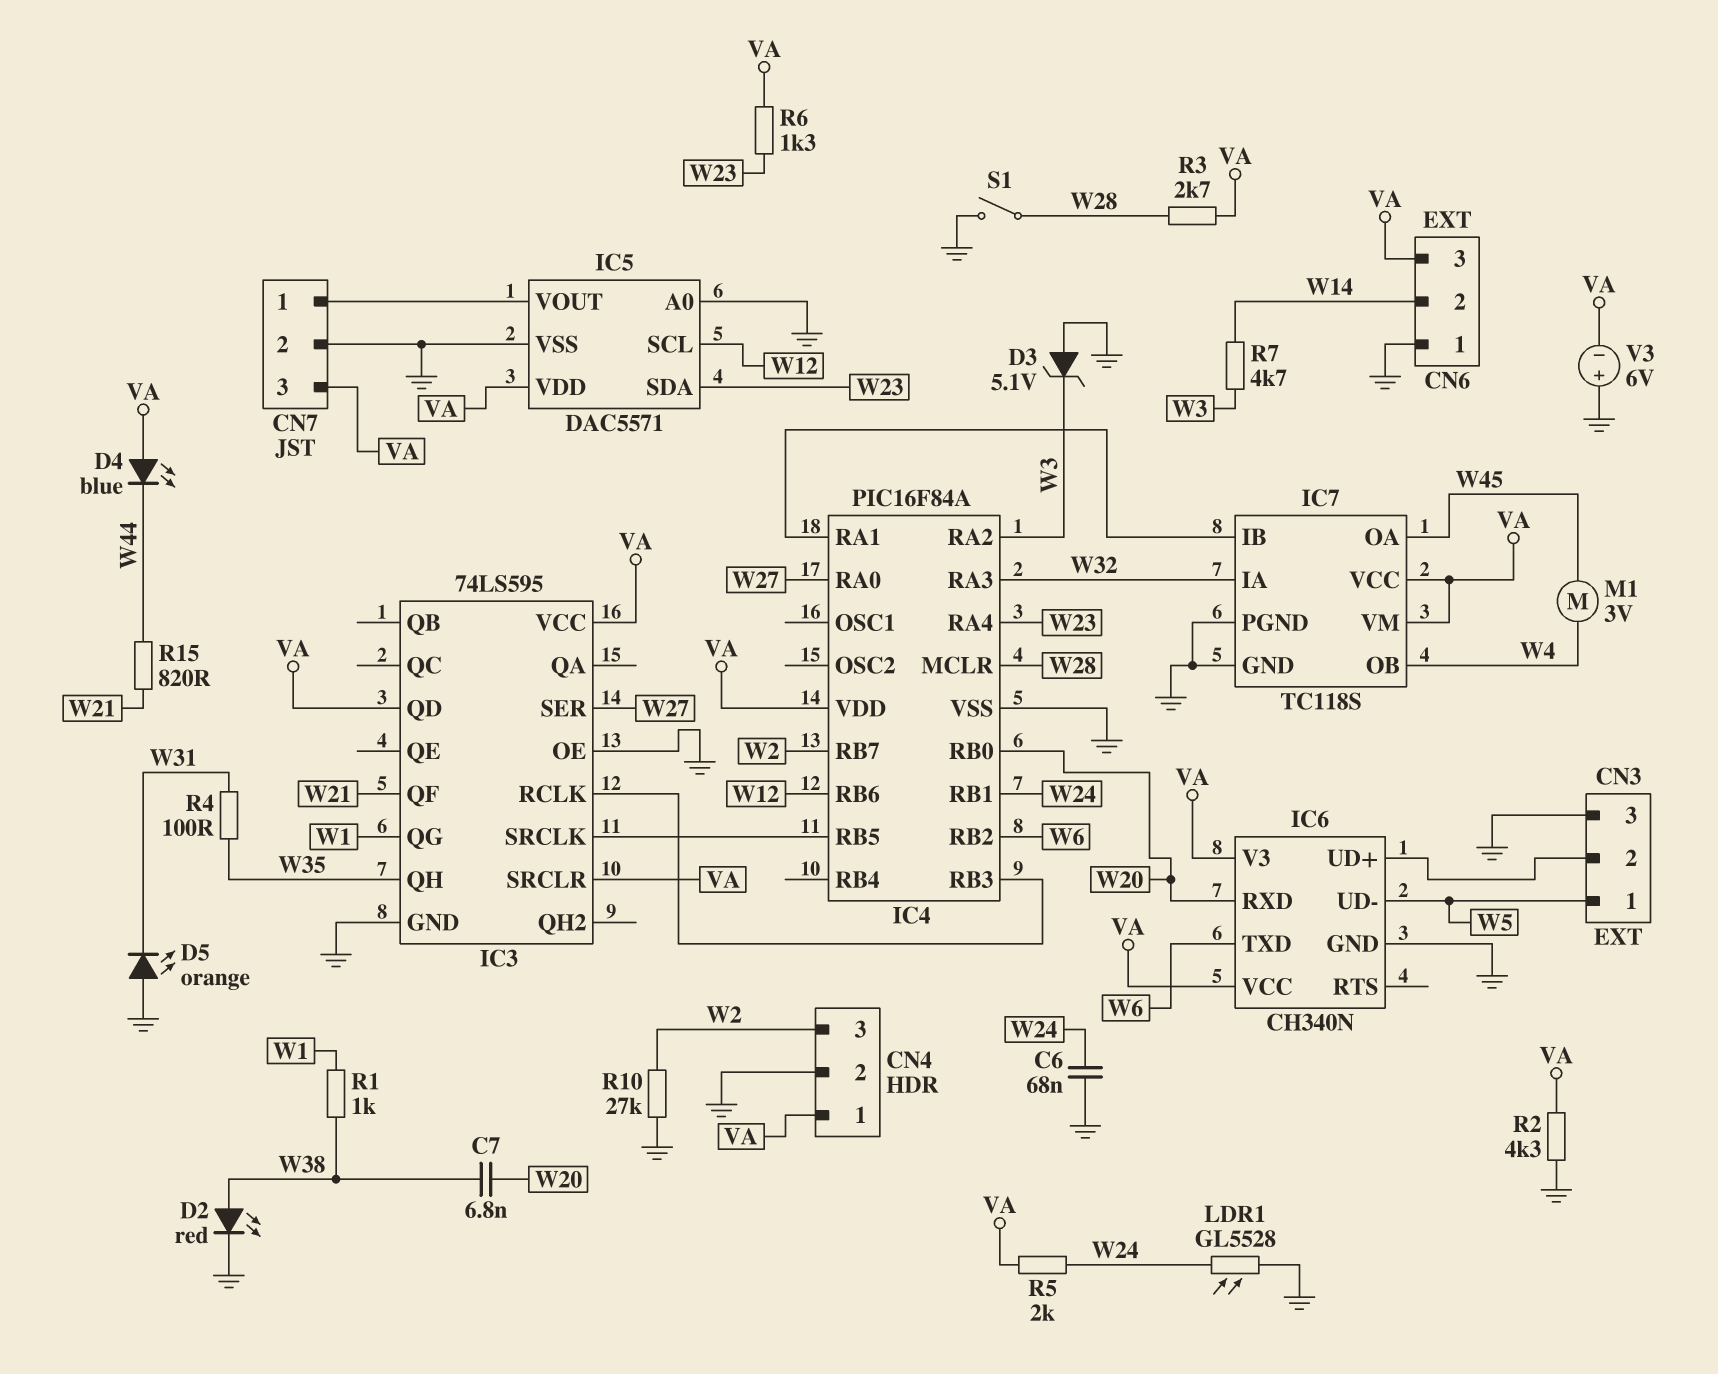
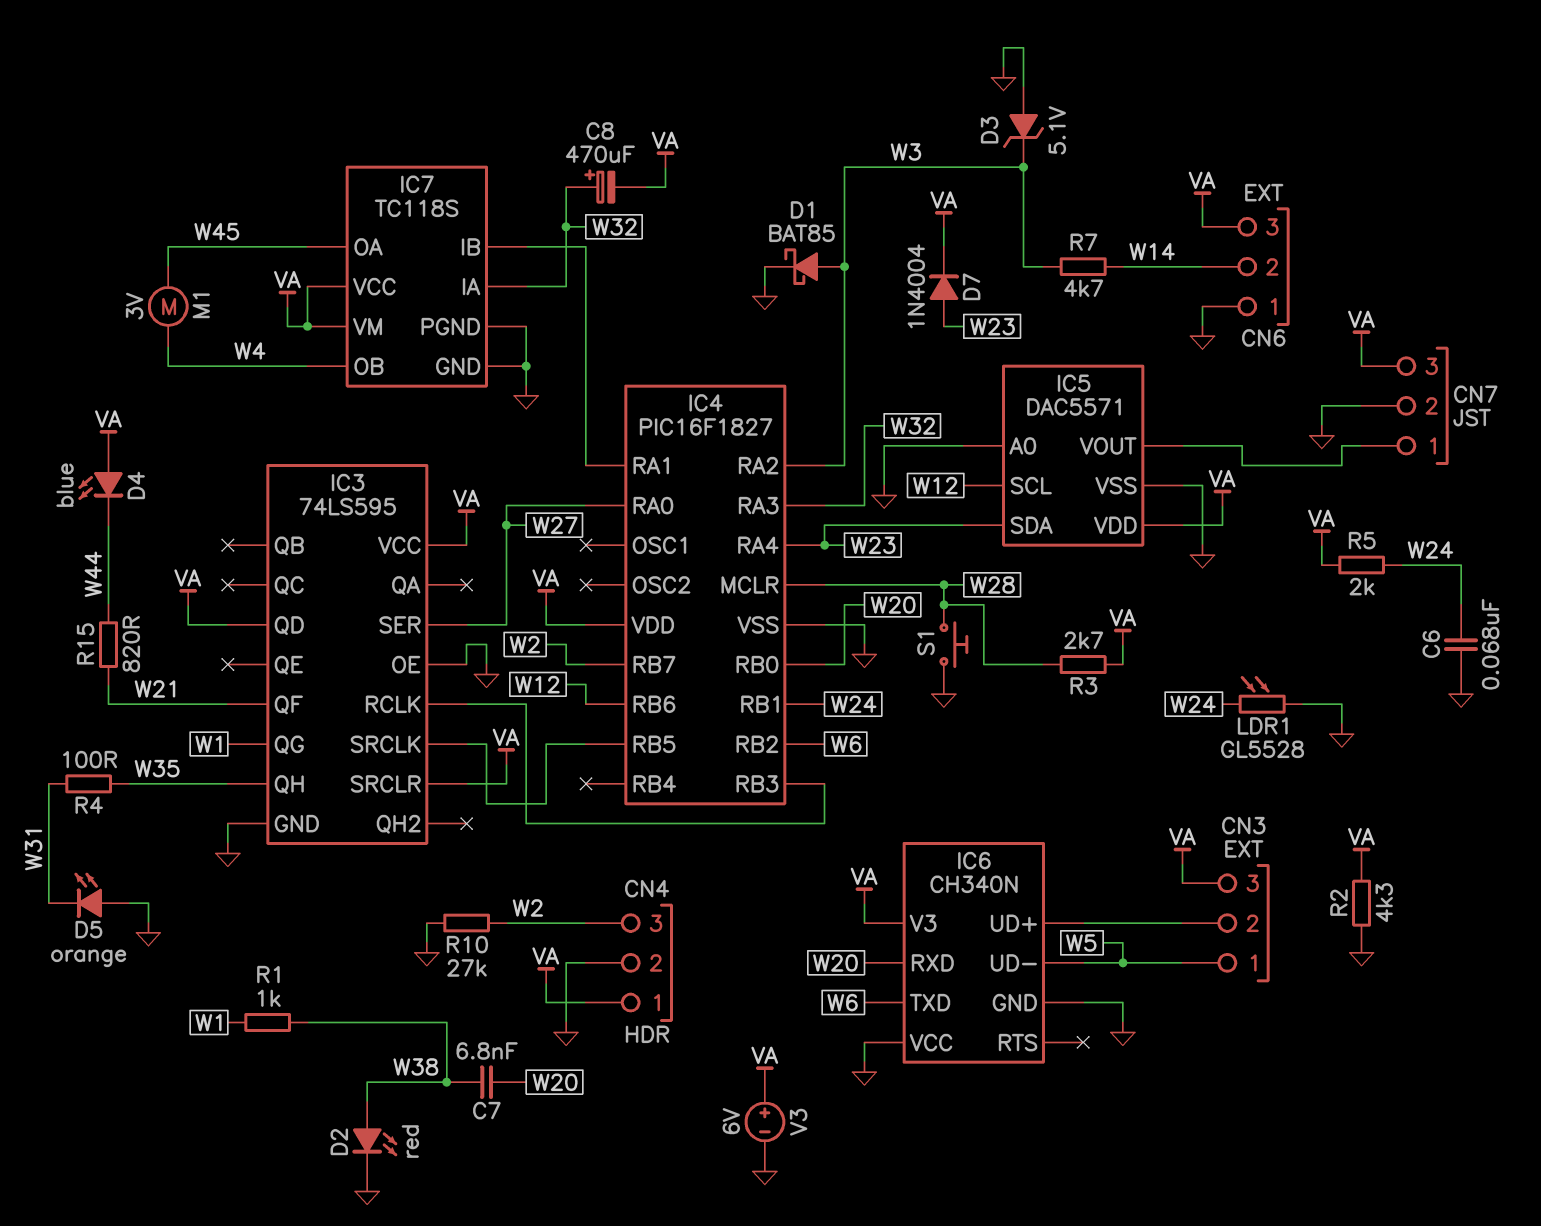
C8: none -> 470uF (plus W32, minus VA)
CN3 pin 3: GND -> VA
D1: none -> schottky BAT85 (A W3, K GND)
D7: none -> diode 1N4004 (A W23, K VA)
IC4: PIC16F84A -> PIC16F1827
IC6 pin VCC: VA -> GND
R6: 1.3k (VA, W23) -> none
S1: switch (GND, W28) -> button (GND, W28)
V3: 6V (plus GND, minus VA) -> 6V (plus VA, minus GND)

